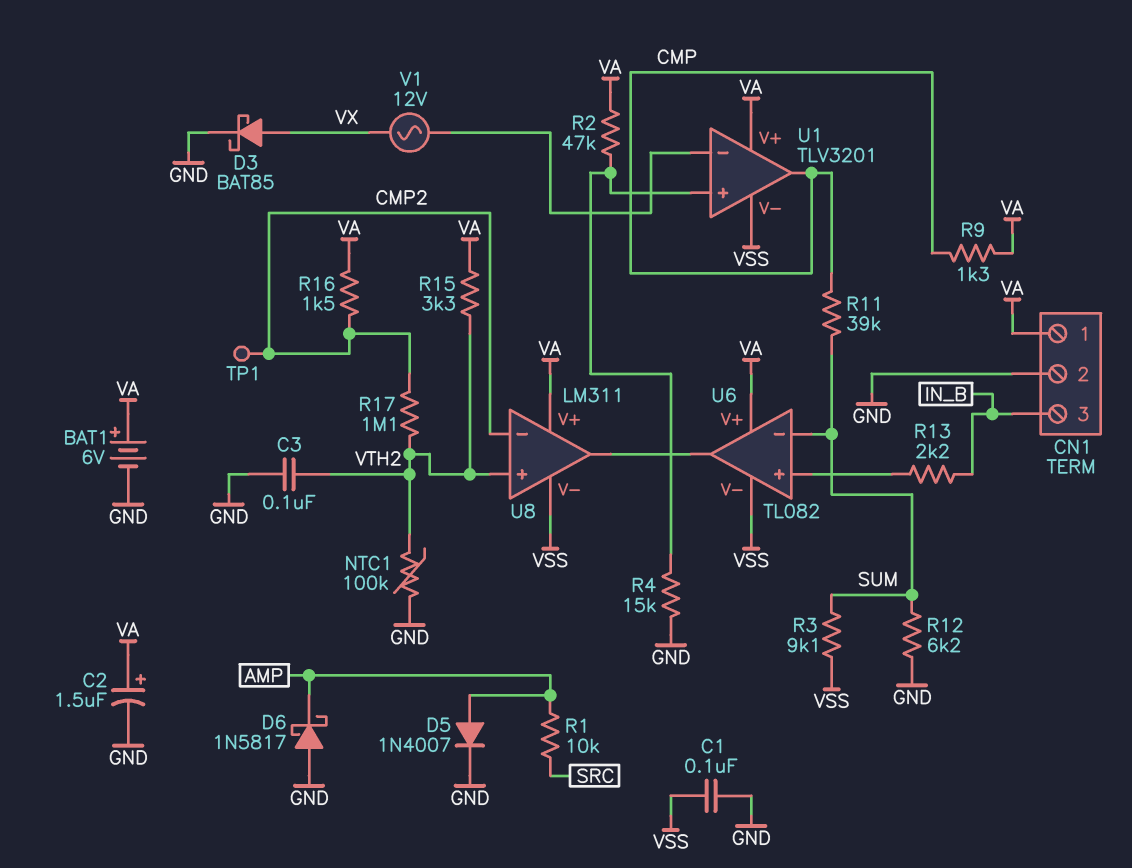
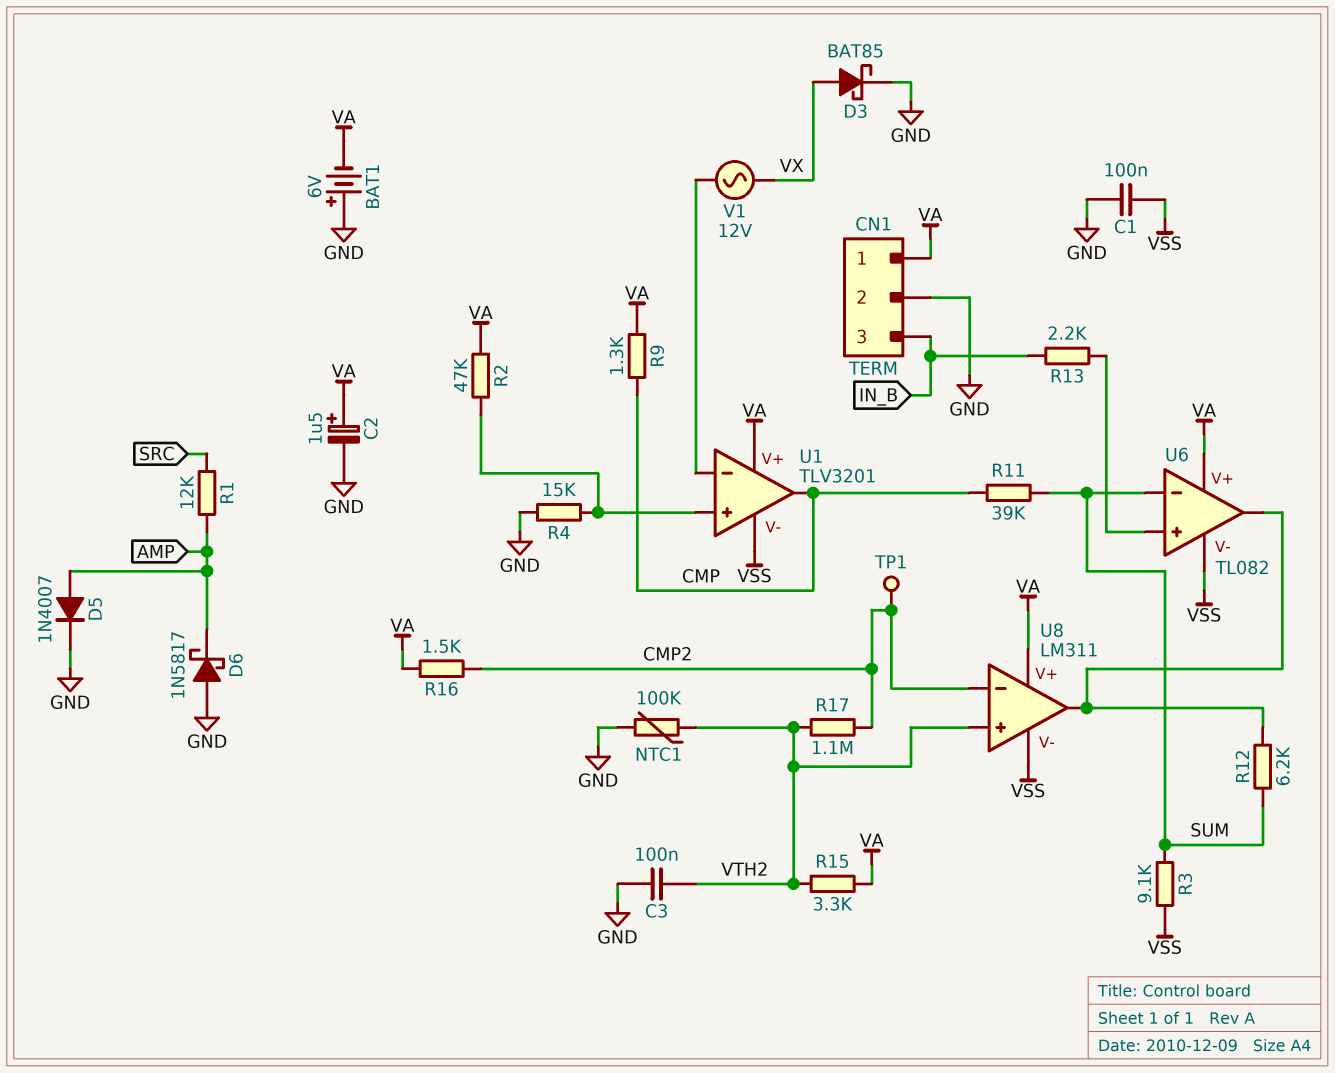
BAT1: 6V (plus VA, minus GND) -> 6V (plus GND, minus VA)
R1: 10k (AMP, SRC) -> 12k (AMP, SRC)
R12: 6.2k (GND, SUM) -> 6.2k (SUM, U6/out)

